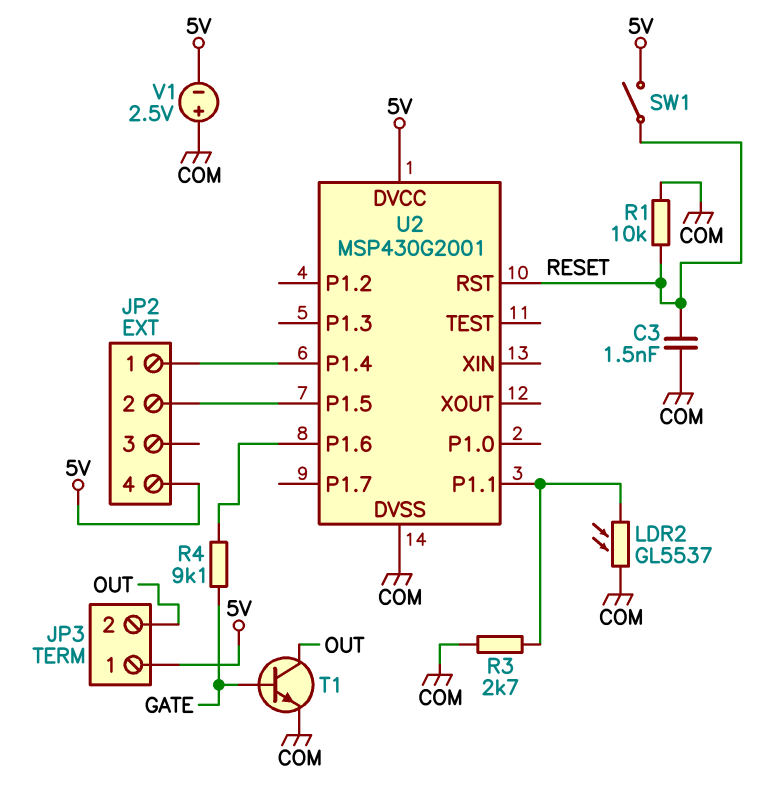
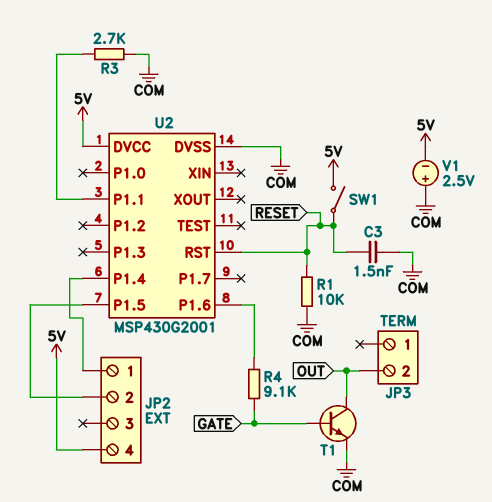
JP3 pin 1: 5V -> none
LDR2: GL5537 (COM, U2/P1.1) -> none

